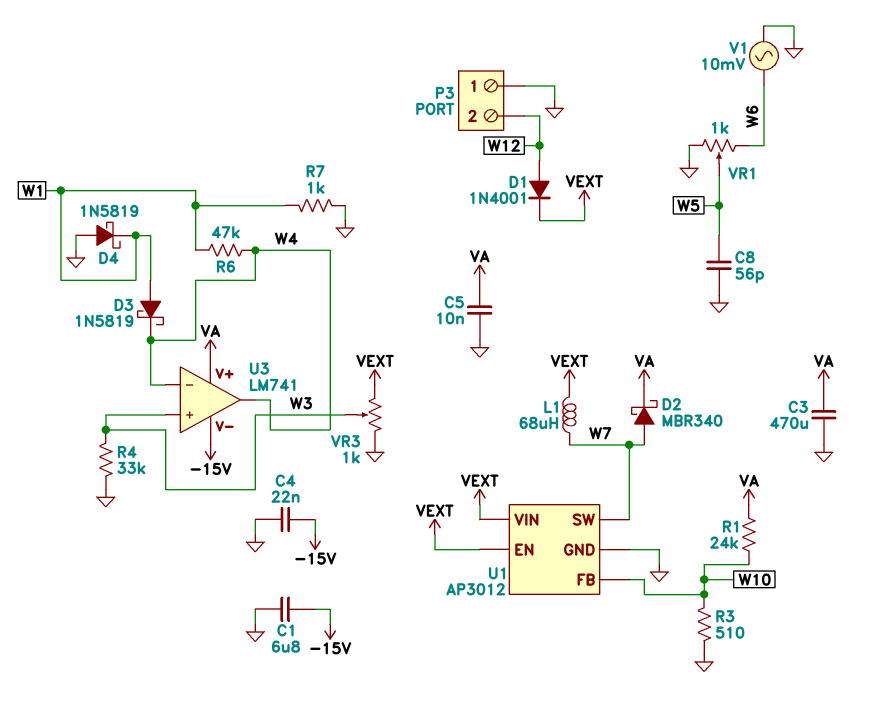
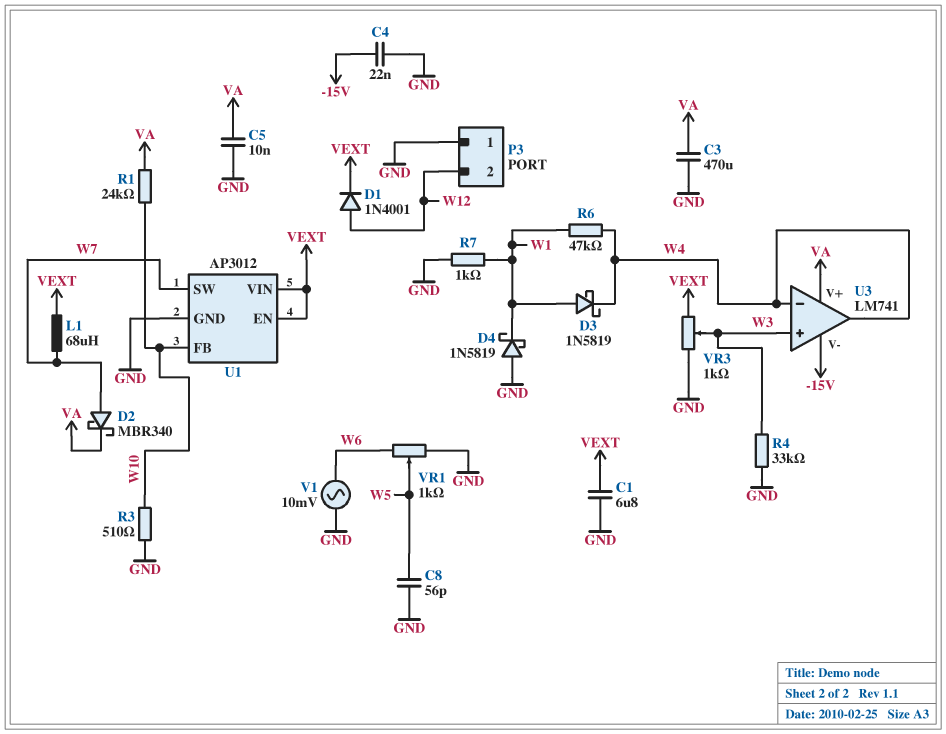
C1: 6.8uF (-15V, GND) -> 6.8uF (GND, VEXT)

